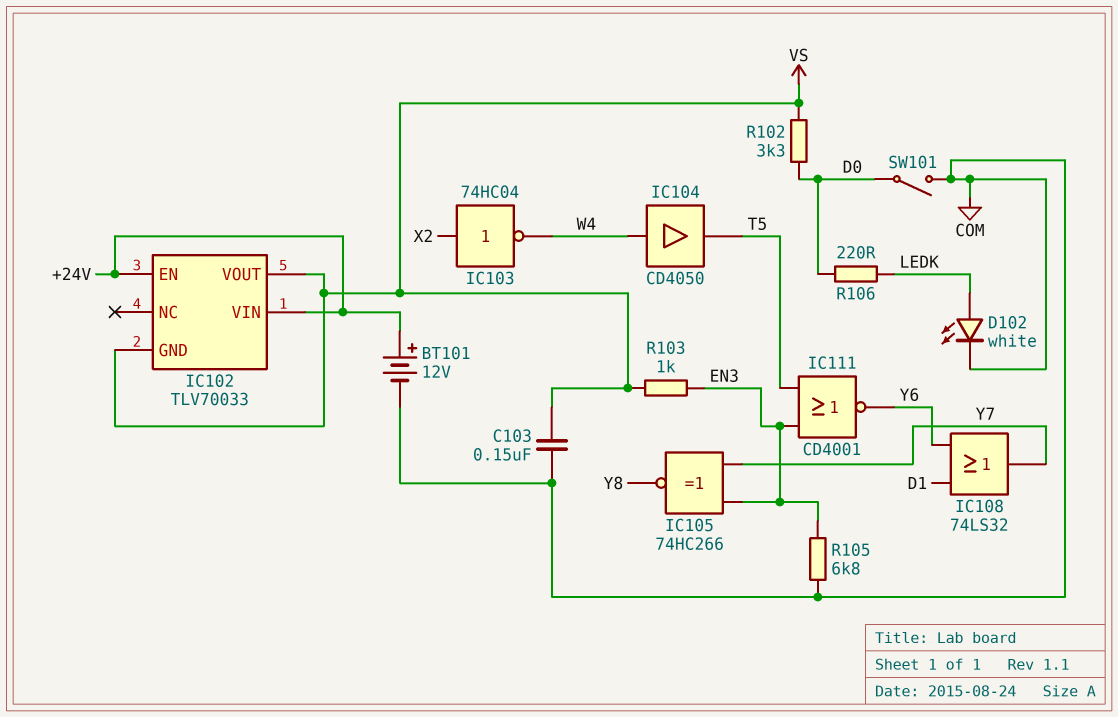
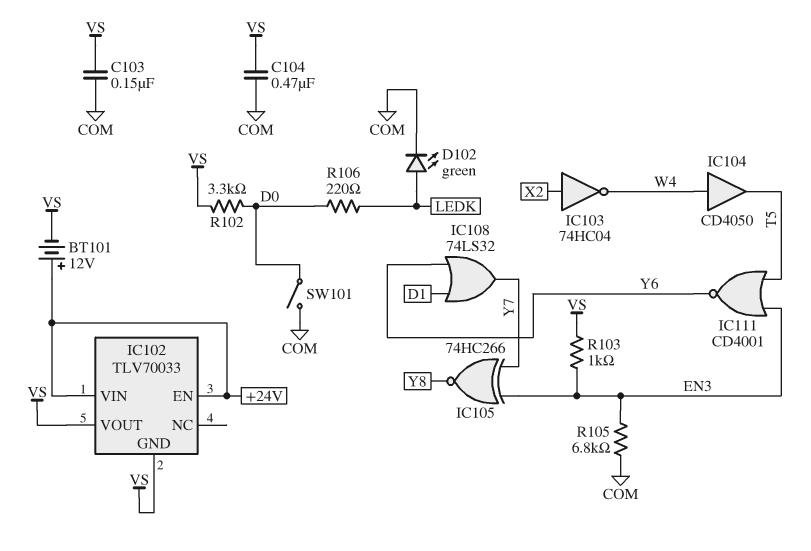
BT101: 12V (plus +24V, minus COM) -> 12V (plus +24V, minus VS)
C104: none -> 470nF (COM, VS)
D102: LED white (A LEDK, K COM) -> LED green (A LEDK, K COM)

